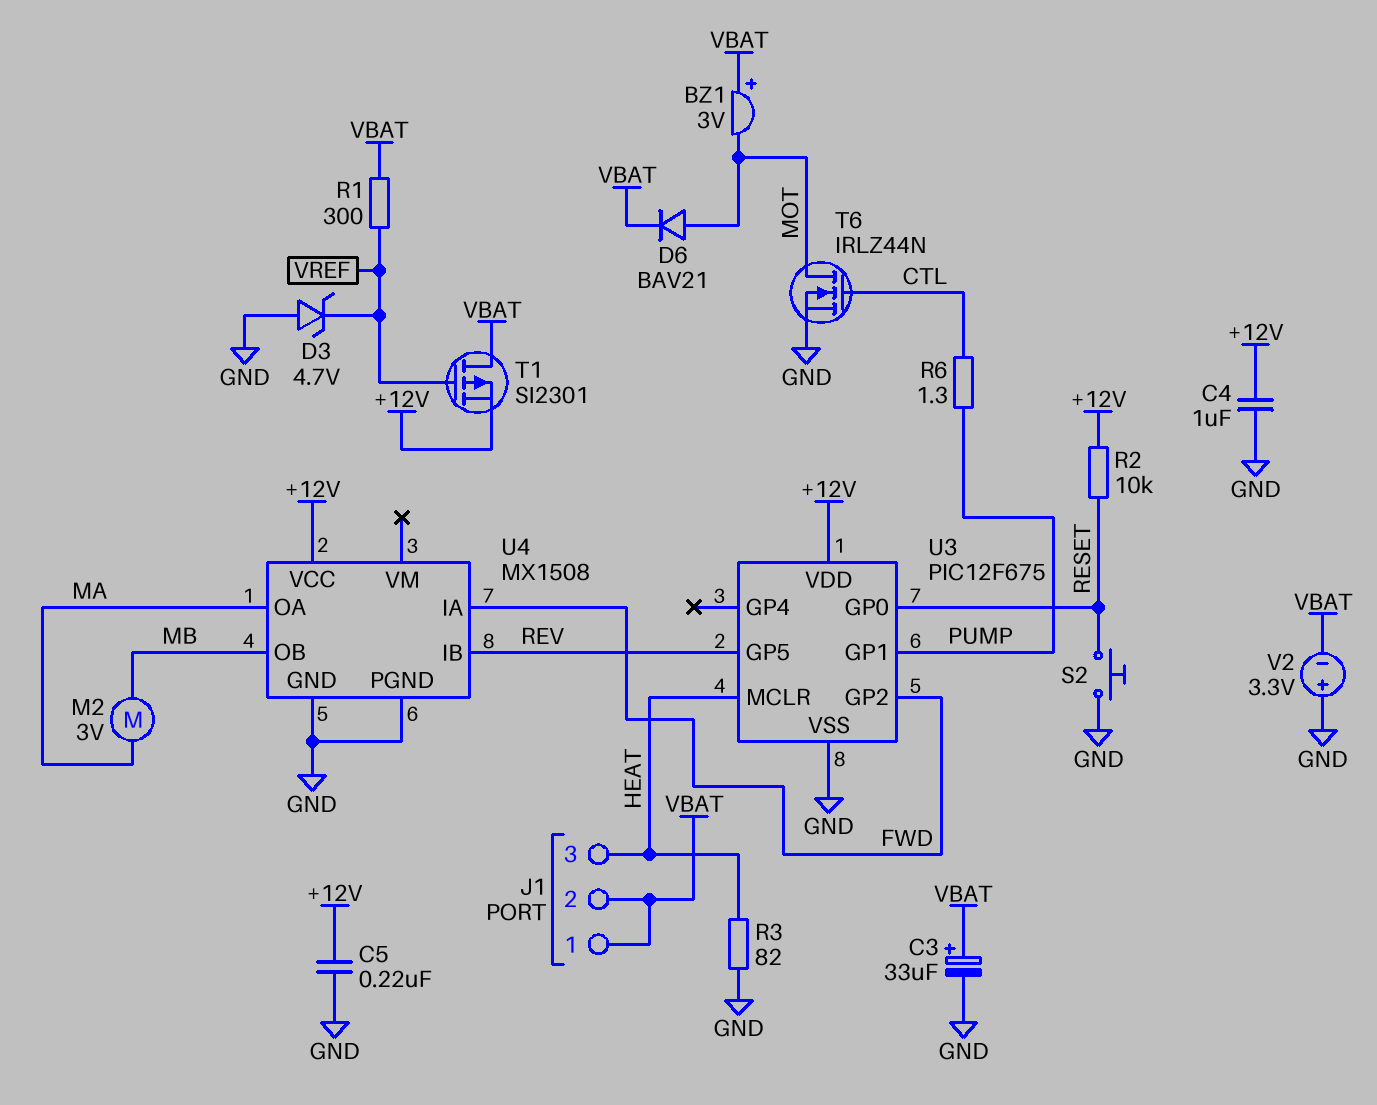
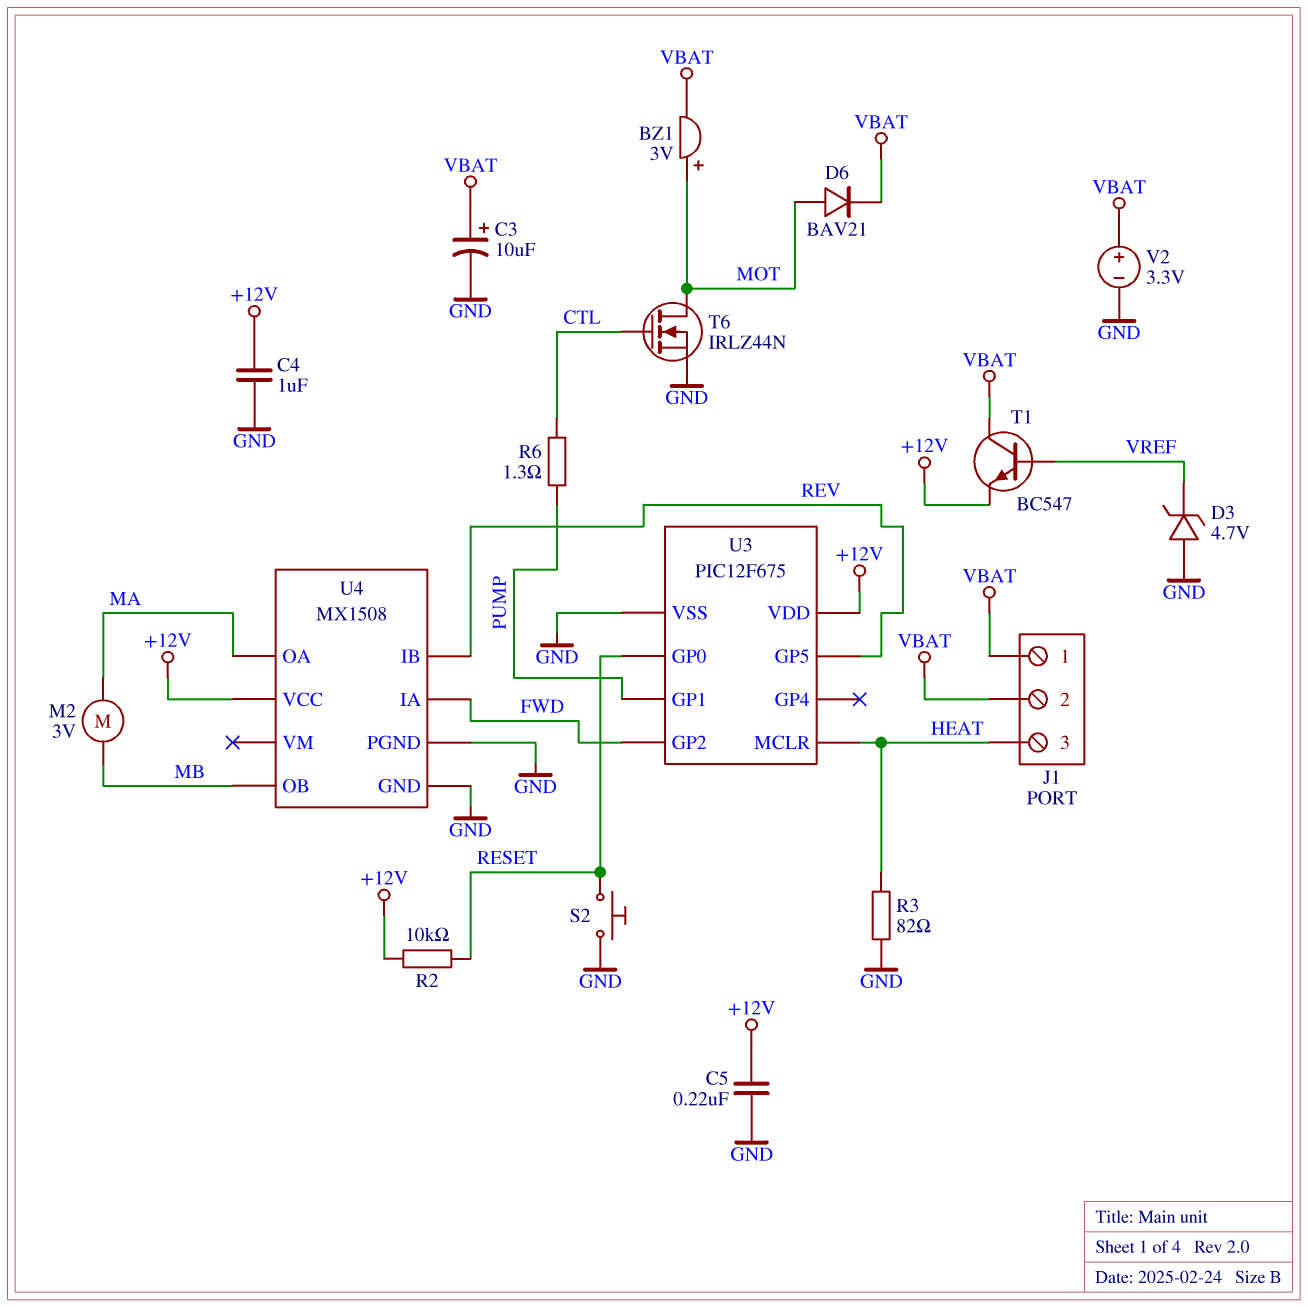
BZ1: buzzer 3V (plus VBAT, minus MOT) -> buzzer 3V (plus MOT, minus VBAT)
C3: 33uF (plus VBAT, minus GND) -> 10uF (plus VBAT, minus GND)
R1: 300 (VBAT, VREF) -> none
T1: PMOS SI2301 (G VREF, D VBAT, S +12V) -> NPN BC547 (B VREF, C VBAT, E +12V)
V2: 3.3V (plus GND, minus VBAT) -> 3.3V (plus VBAT, minus GND)

